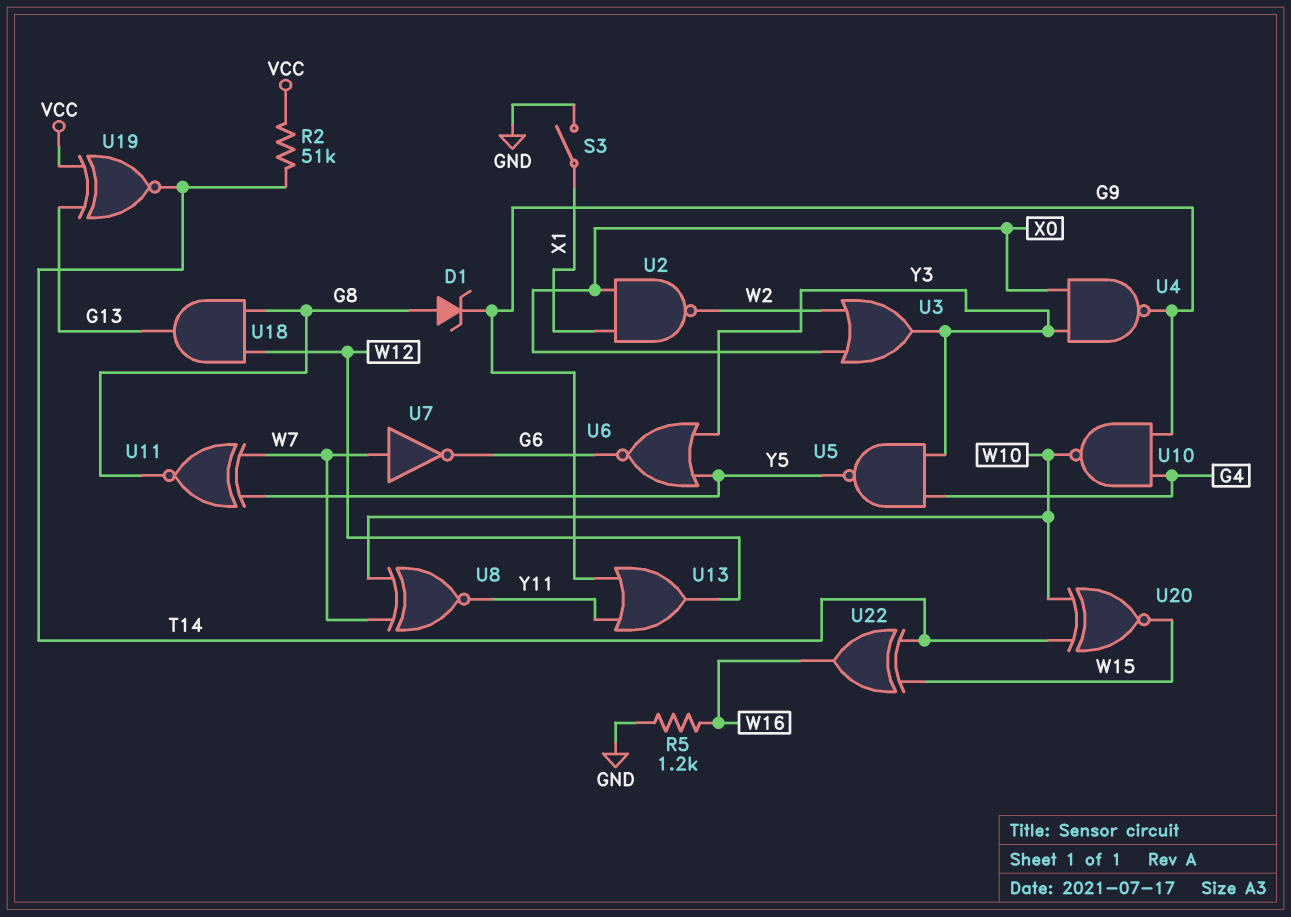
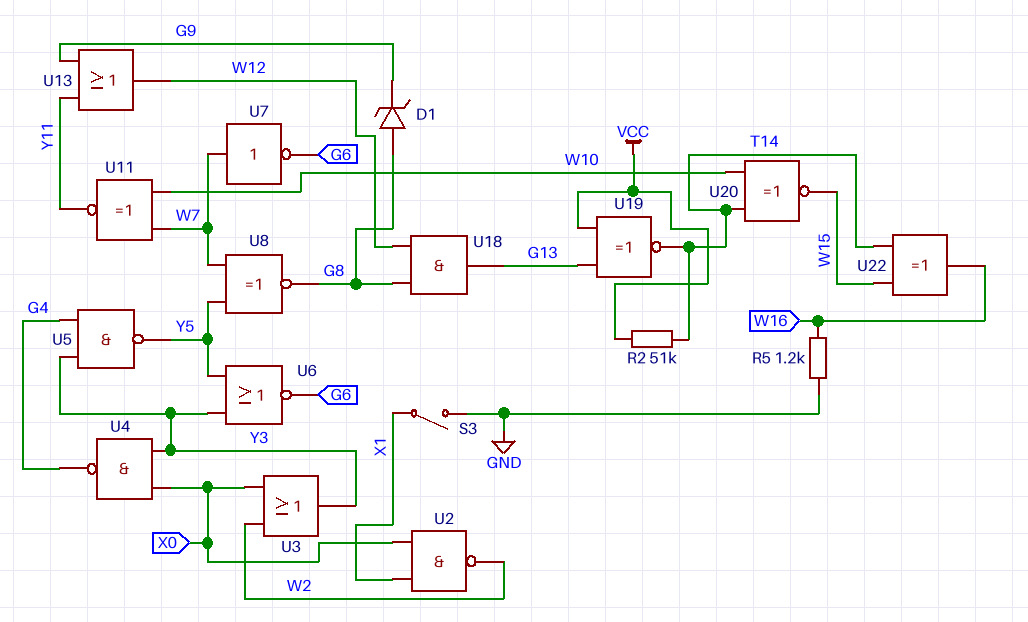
U4: NAND (in X0, in Y3, out G9) -> NAND (in X0, in Y3, out G4)
U8: XNOR (in W7, in W10, out Y11) -> XNOR (in W7, in Y5, out G8)
U10: NAND (in G4, in G9, out W10) -> none
U11: XNOR (in W7, in Y5, out G8) -> XNOR (in W7, in W10, out Y11)

